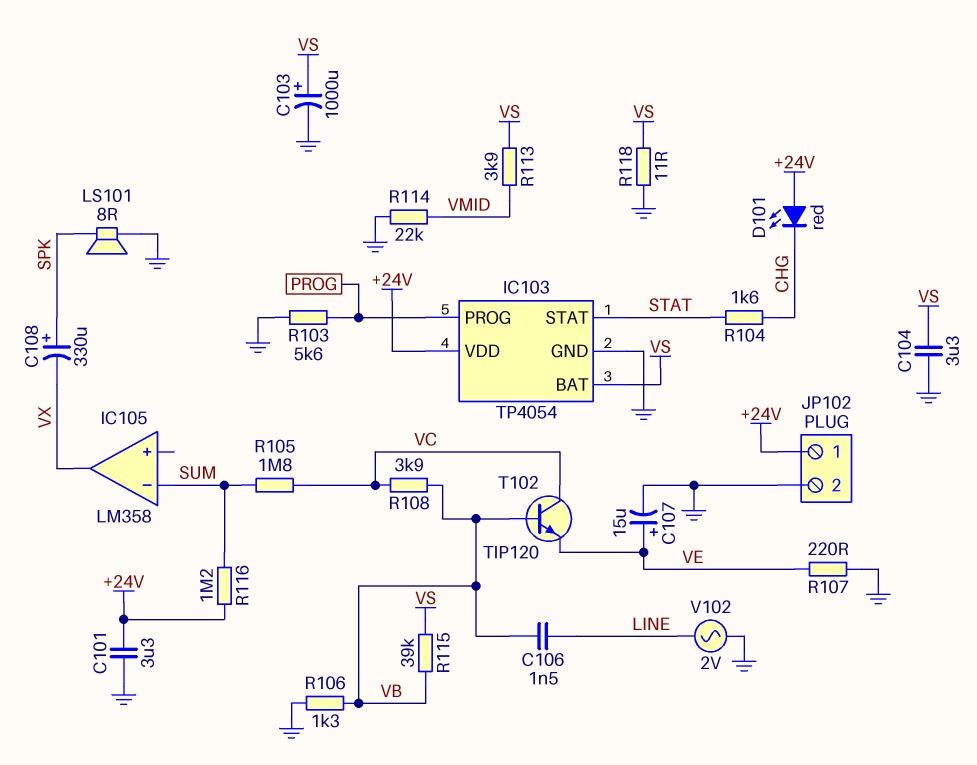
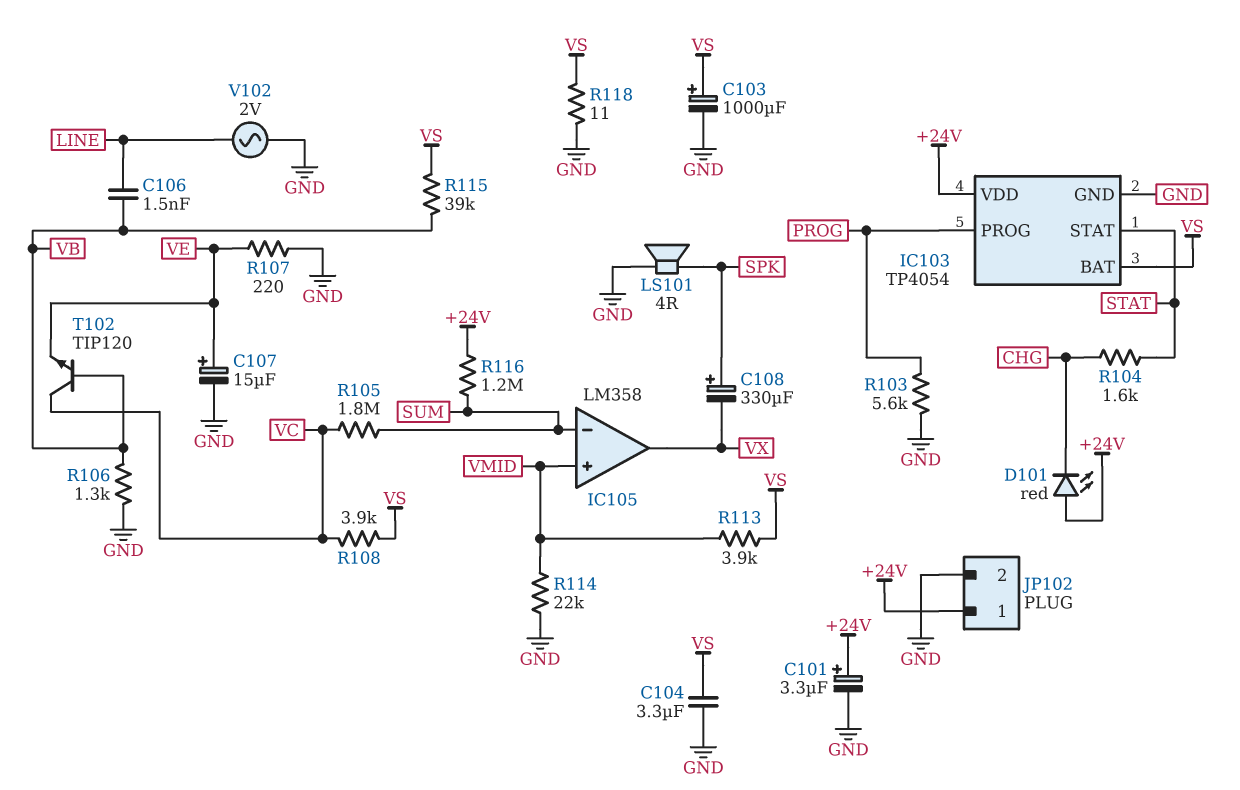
C101: 3.3uF (+24V, GND) -> 3.3uF (plus +24V, minus GND)
IC105 pin in+: none -> VMID
LS101: speaker 8R (GND, SPK) -> speaker 4R (GND, SPK)
R108: 3.9k (VB, VC) -> 3.9k (VC, VS)

